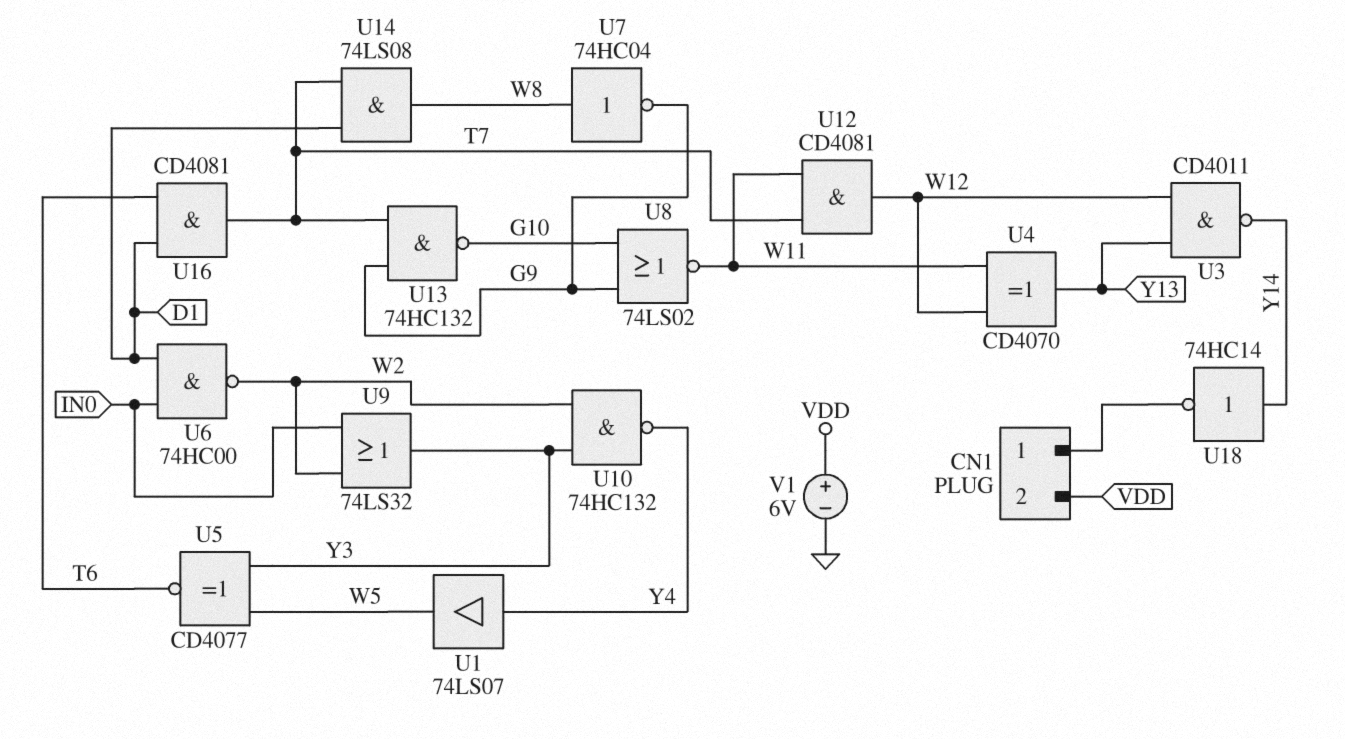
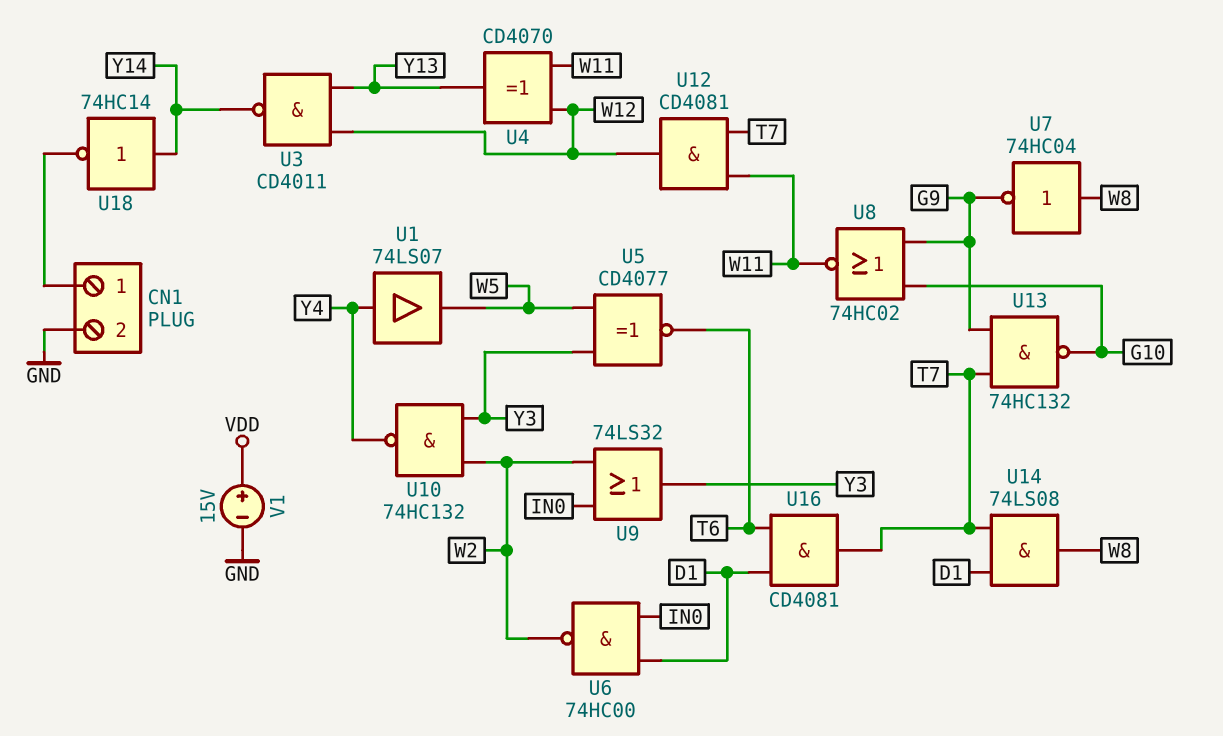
CN1 pin 2: VDD -> GND
U8: NOR 74LS02 (in G9, in G10, out W11) -> NOR 74HC02 (in G9, in G10, out W11)
V1: 6V (plus VDD, minus GND) -> 15V (plus VDD, minus GND)

